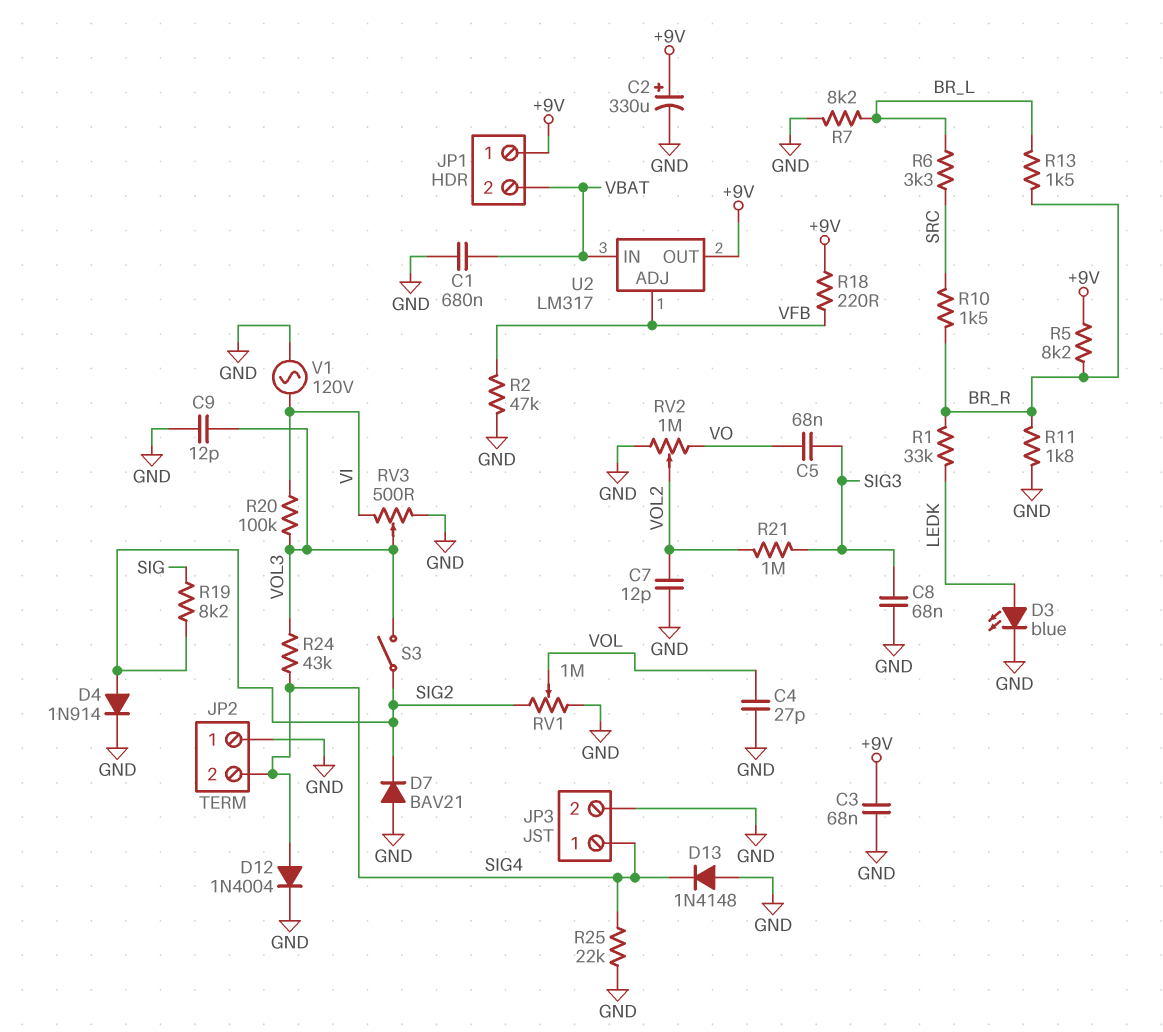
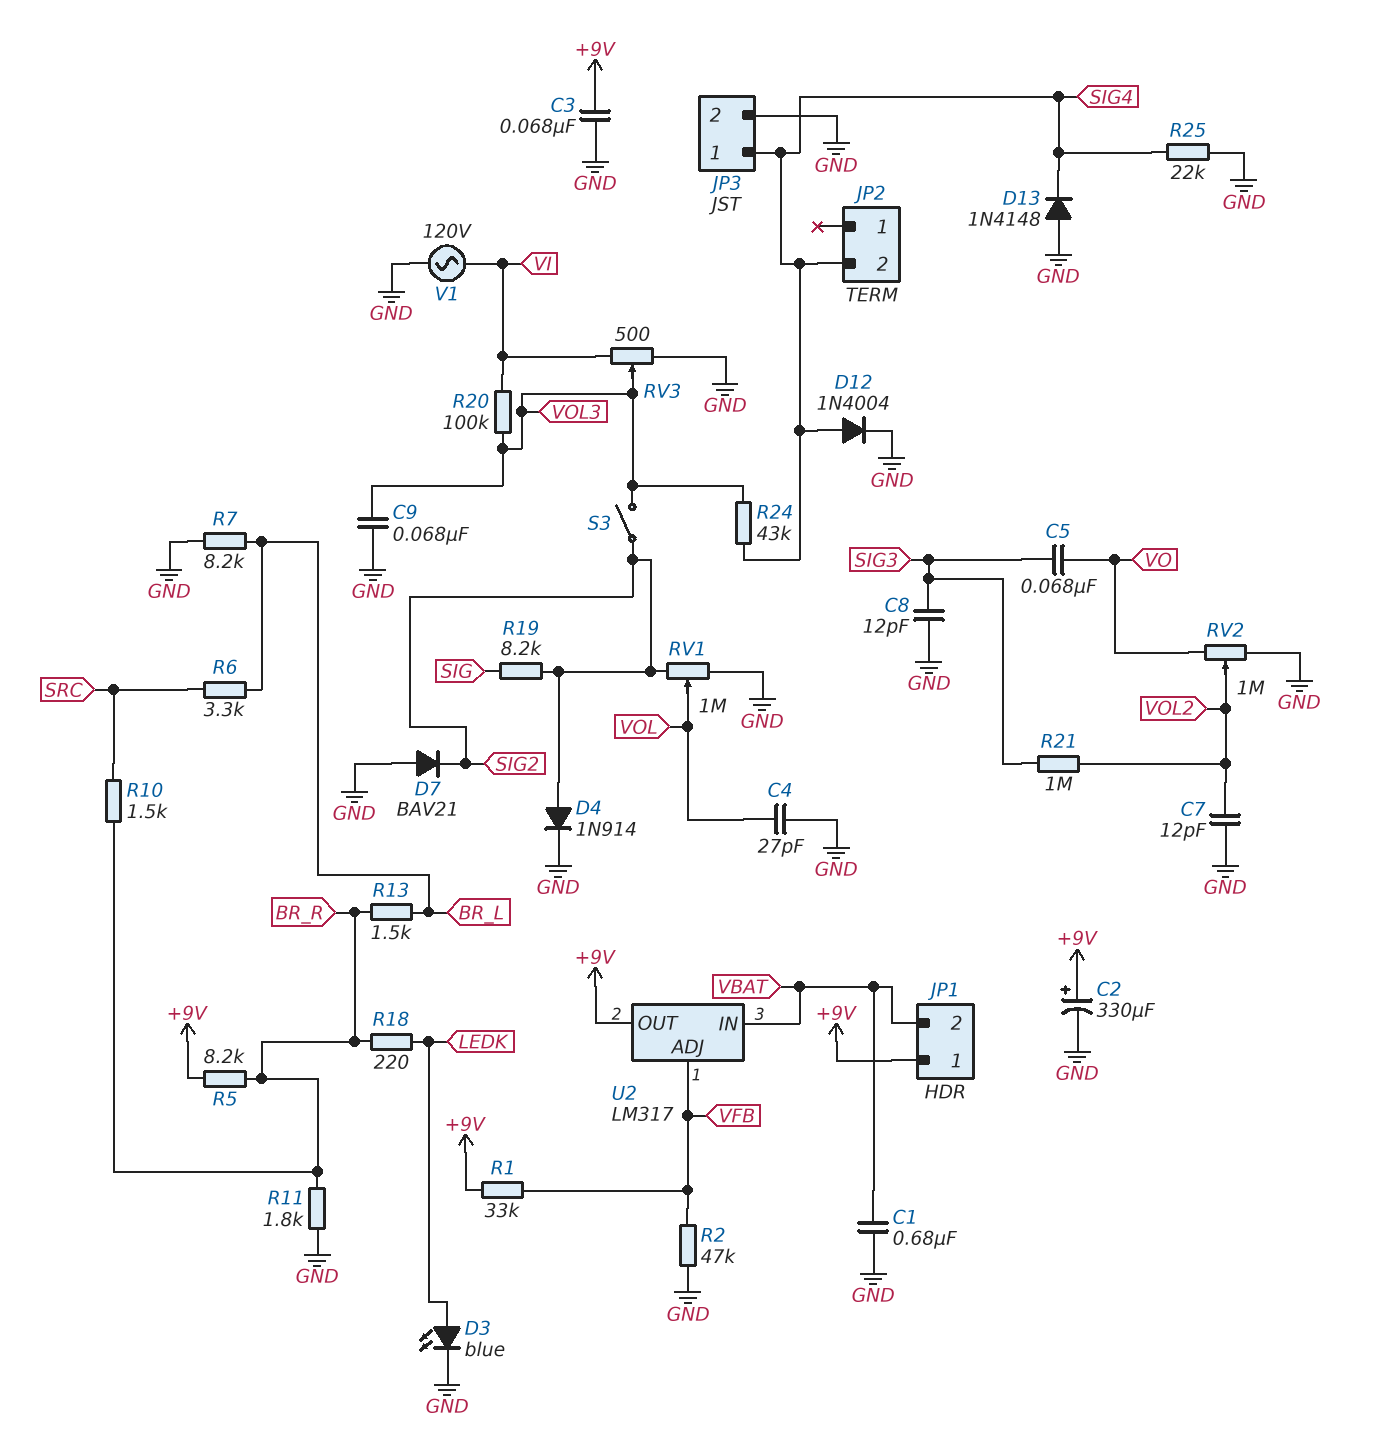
C8: 68nF (GND, SIG3) -> 12pF (GND, SIG3)
C9: 12pF (GND, VOL3) -> 68nF (GND, VOL3)
JP2 pin 1: GND -> none
R1: 33k (BR_R, LEDK) -> 33k (+9V, VFB)
R18: 220 (+9V, VFB) -> 220 (BR_R, LEDK)

